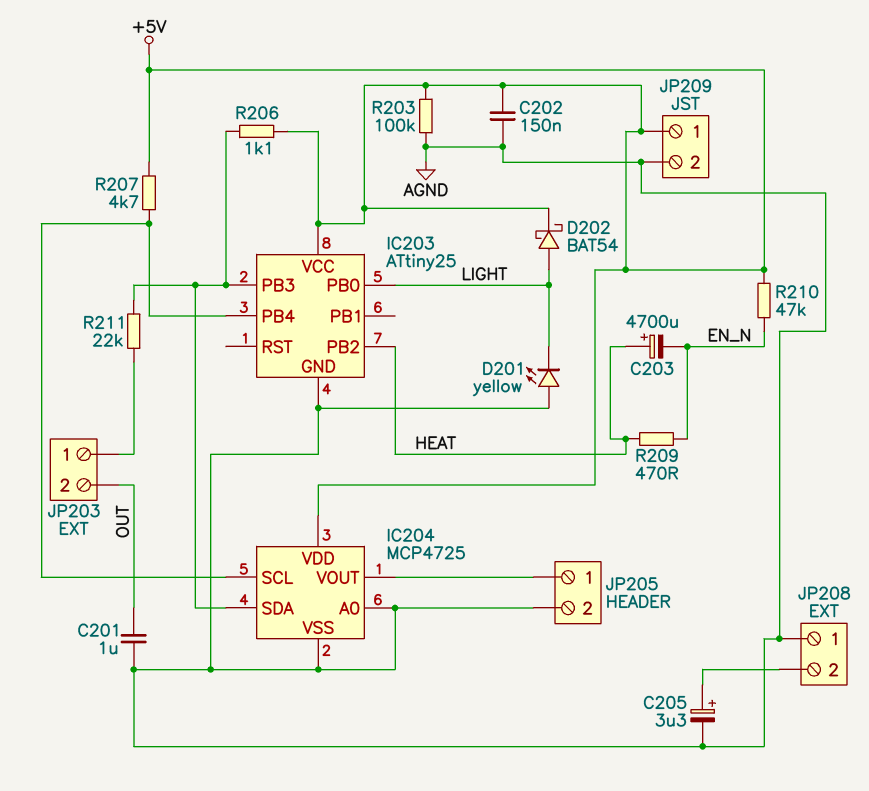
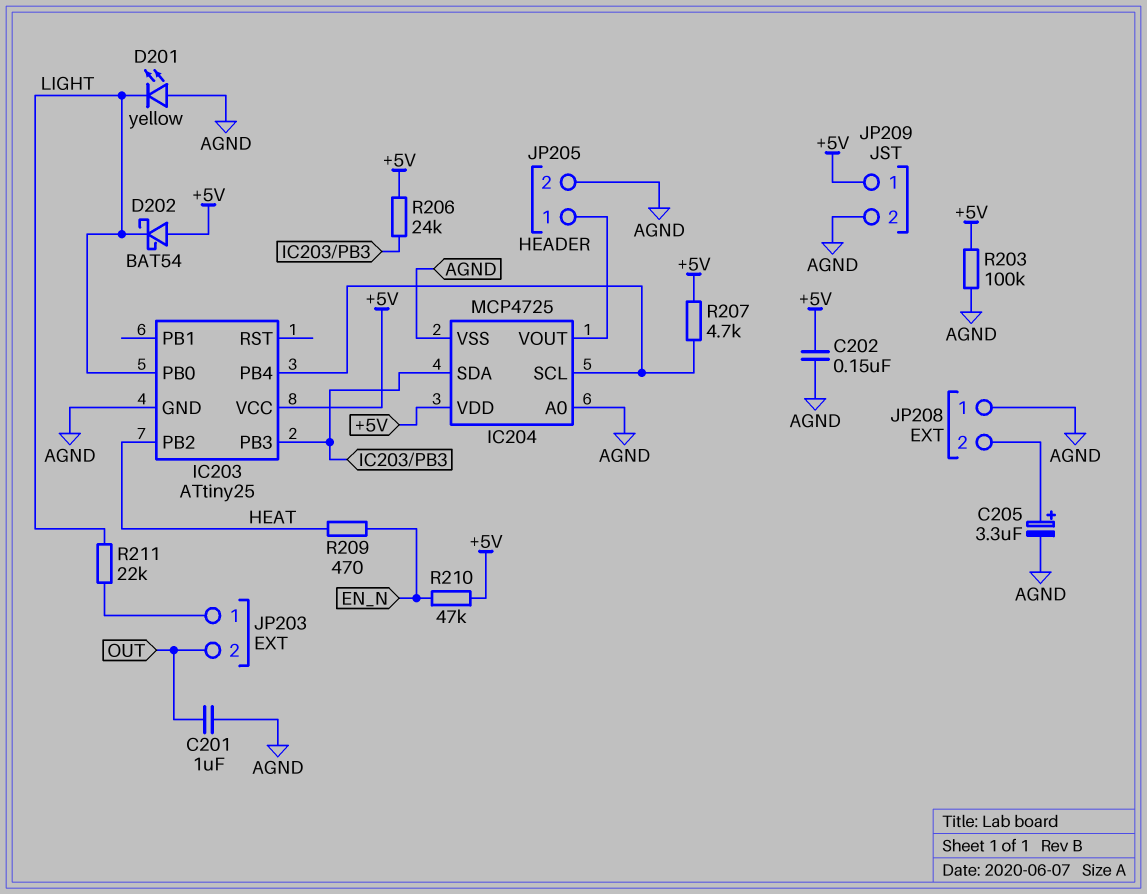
C203: 4700uF (plus HEAT, minus EN_N) -> none
D202: schottky BAT54 (A LIGHT, K +5V) -> schottky BAT54 (A +5V, K LIGHT)
R206: 1.1k (+5V, IC203/PB3) -> 24k (+5V, IC203/PB3)
R211: 22k (IC203/PB3, JP203/1) -> 22k (JP203/1, LIGHT)

